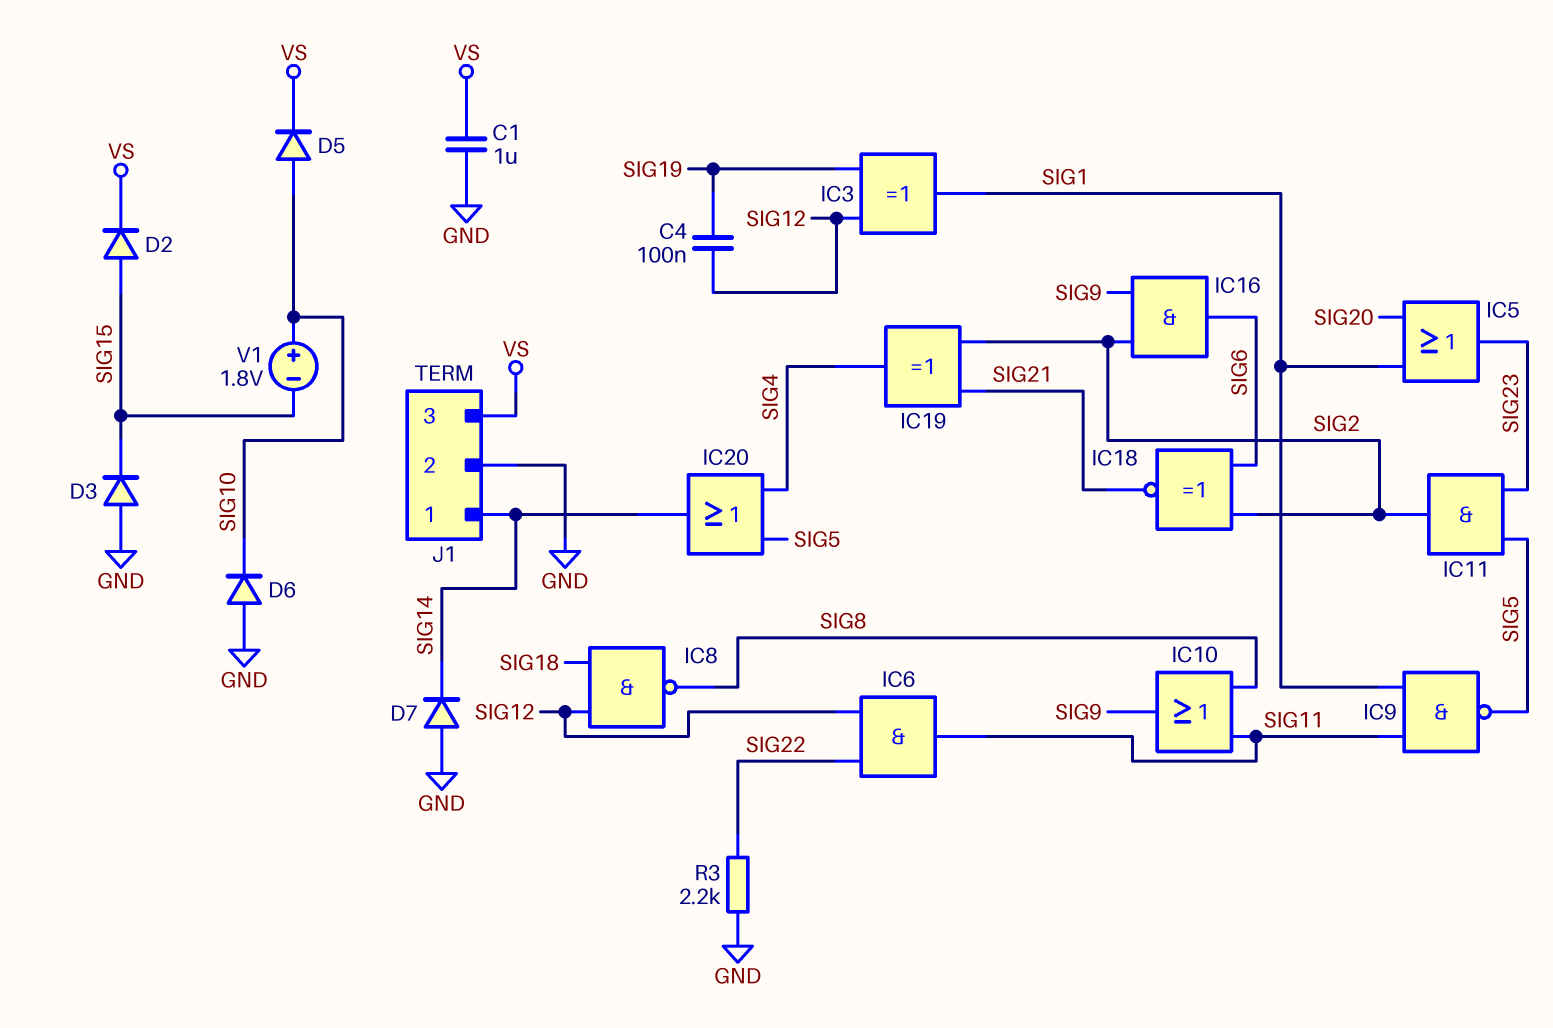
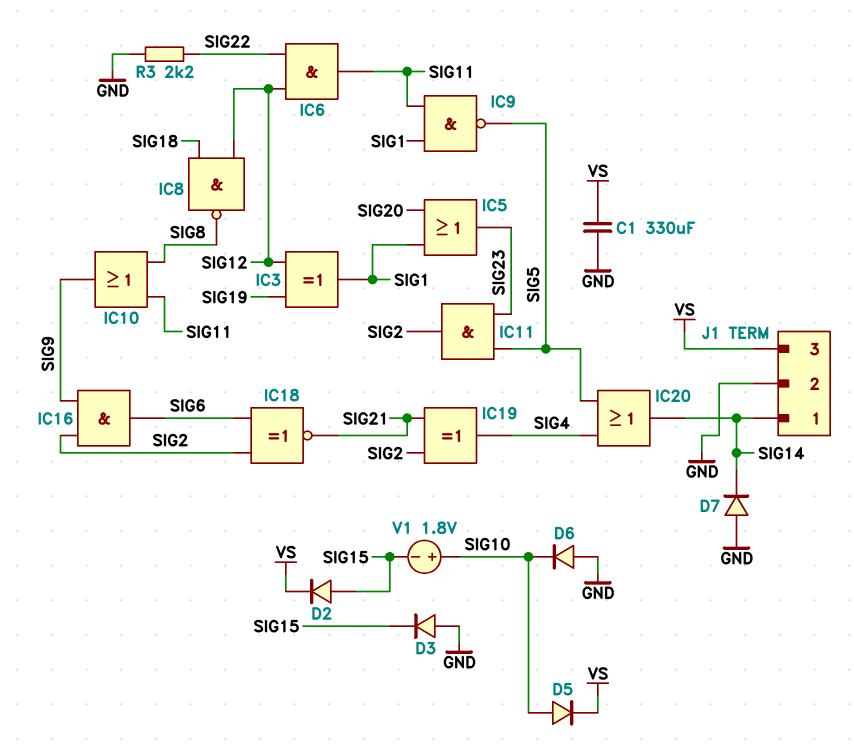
C1: 1uF (GND, VS) -> 330uF (GND, VS)
C4: 100nF (SIG12, SIG19) -> none

